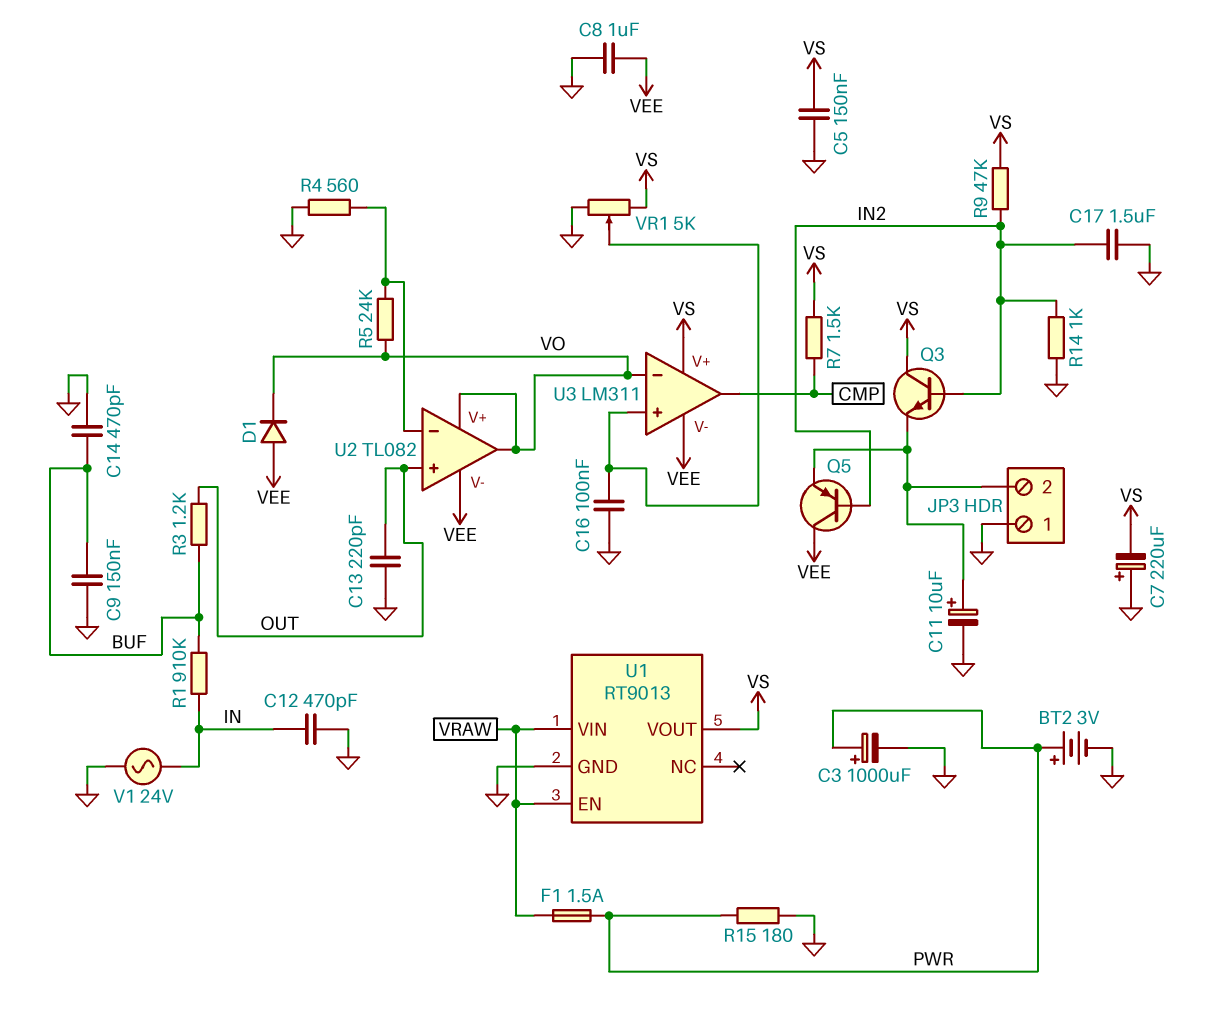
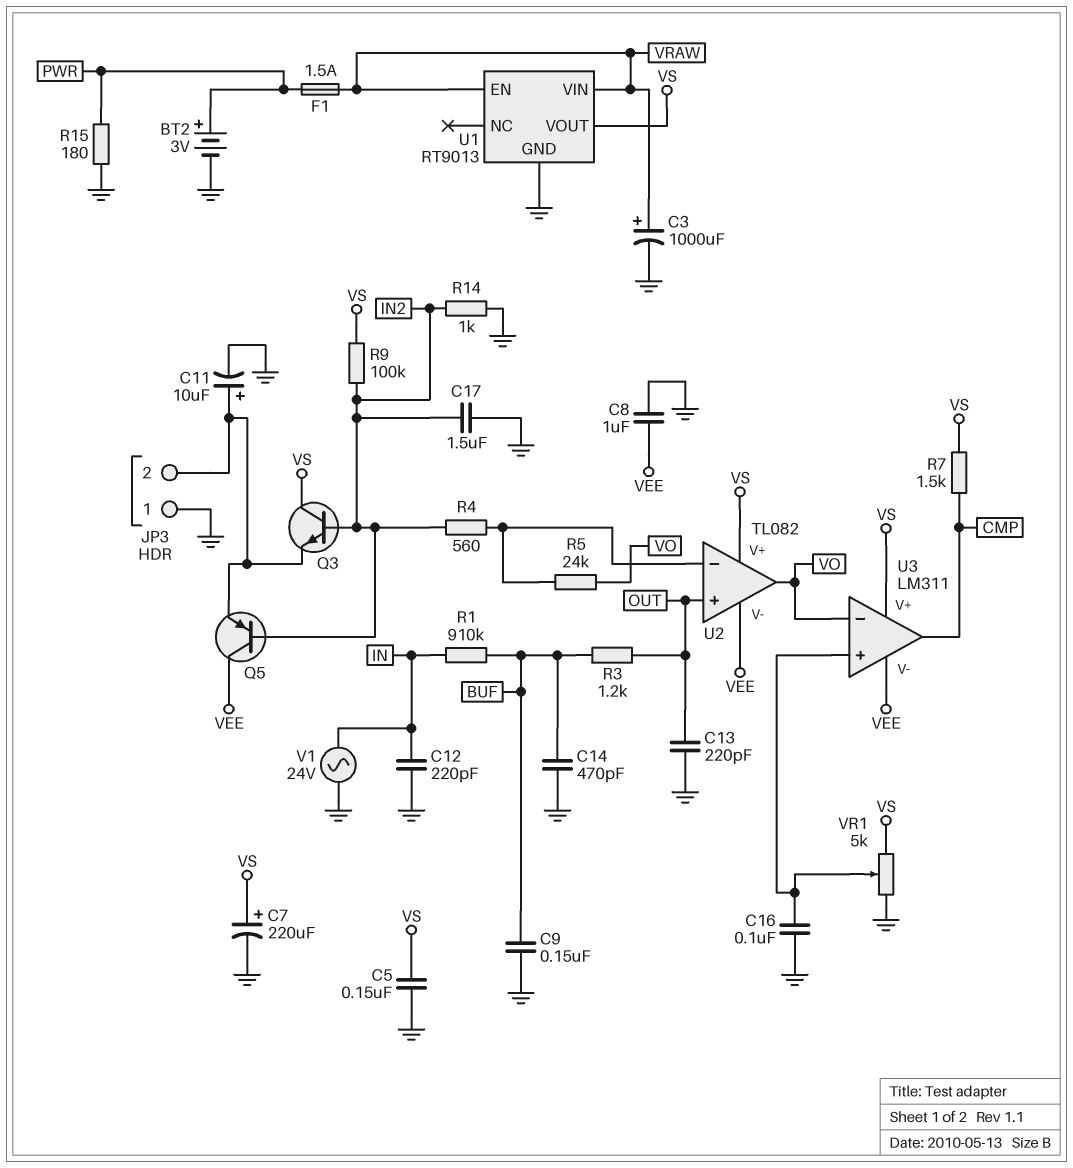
C3: 1000uF (plus PWR, minus GND) -> 1000uF (plus VRAW, minus GND)
C7: 220uF (plus GND, minus VS) -> 220uF (plus VS, minus GND)
C12: 470pF (GND, IN) -> 220pF (GND, IN)
D1: diode (A VEE, K VO) -> none
R4: 560 (GND, U2/in-) -> 560 (IN2, U2/in-)
R9: 47k (IN2, VS) -> 100k (IN2, VS)
U2 pin V+: VO -> VS

